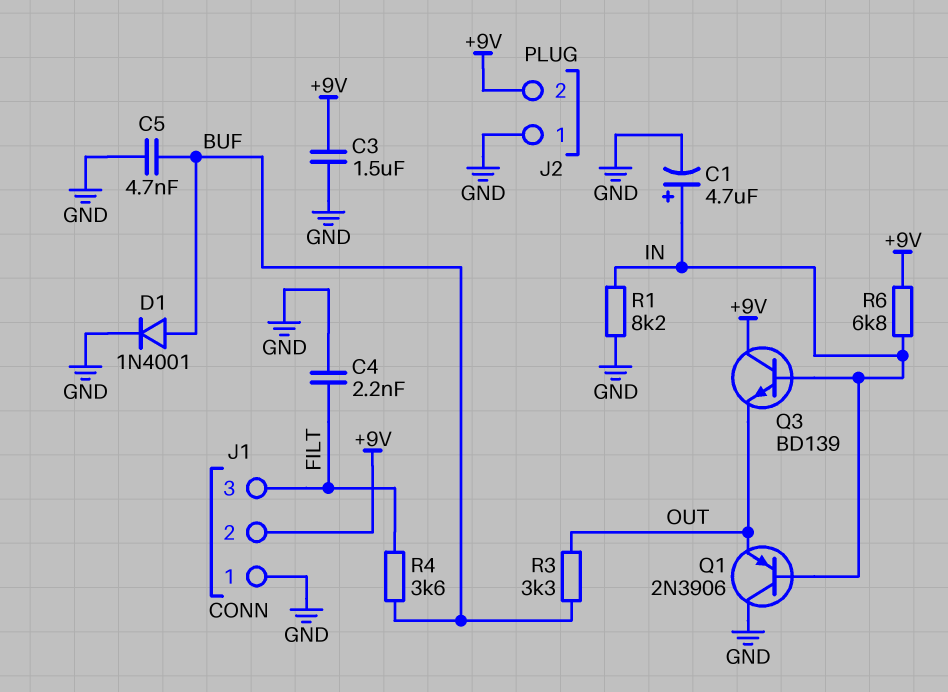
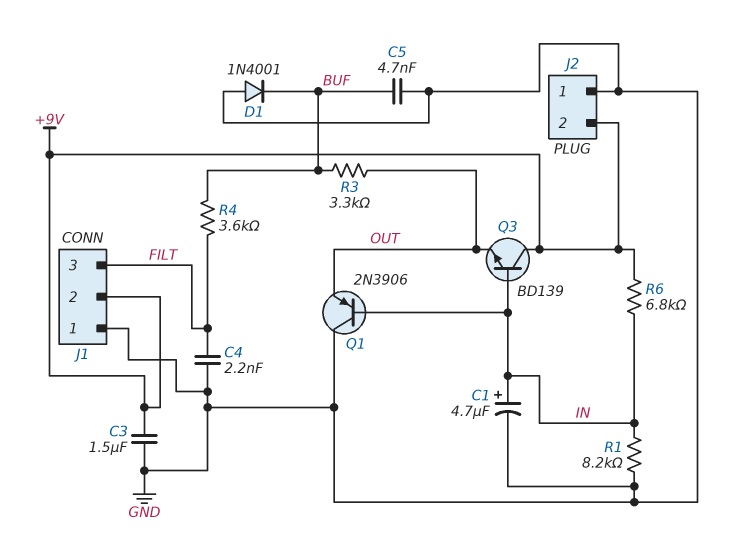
D1: diode 1N4001 (A BUF, K GND) -> diode 1N4001 (A GND, K BUF)

